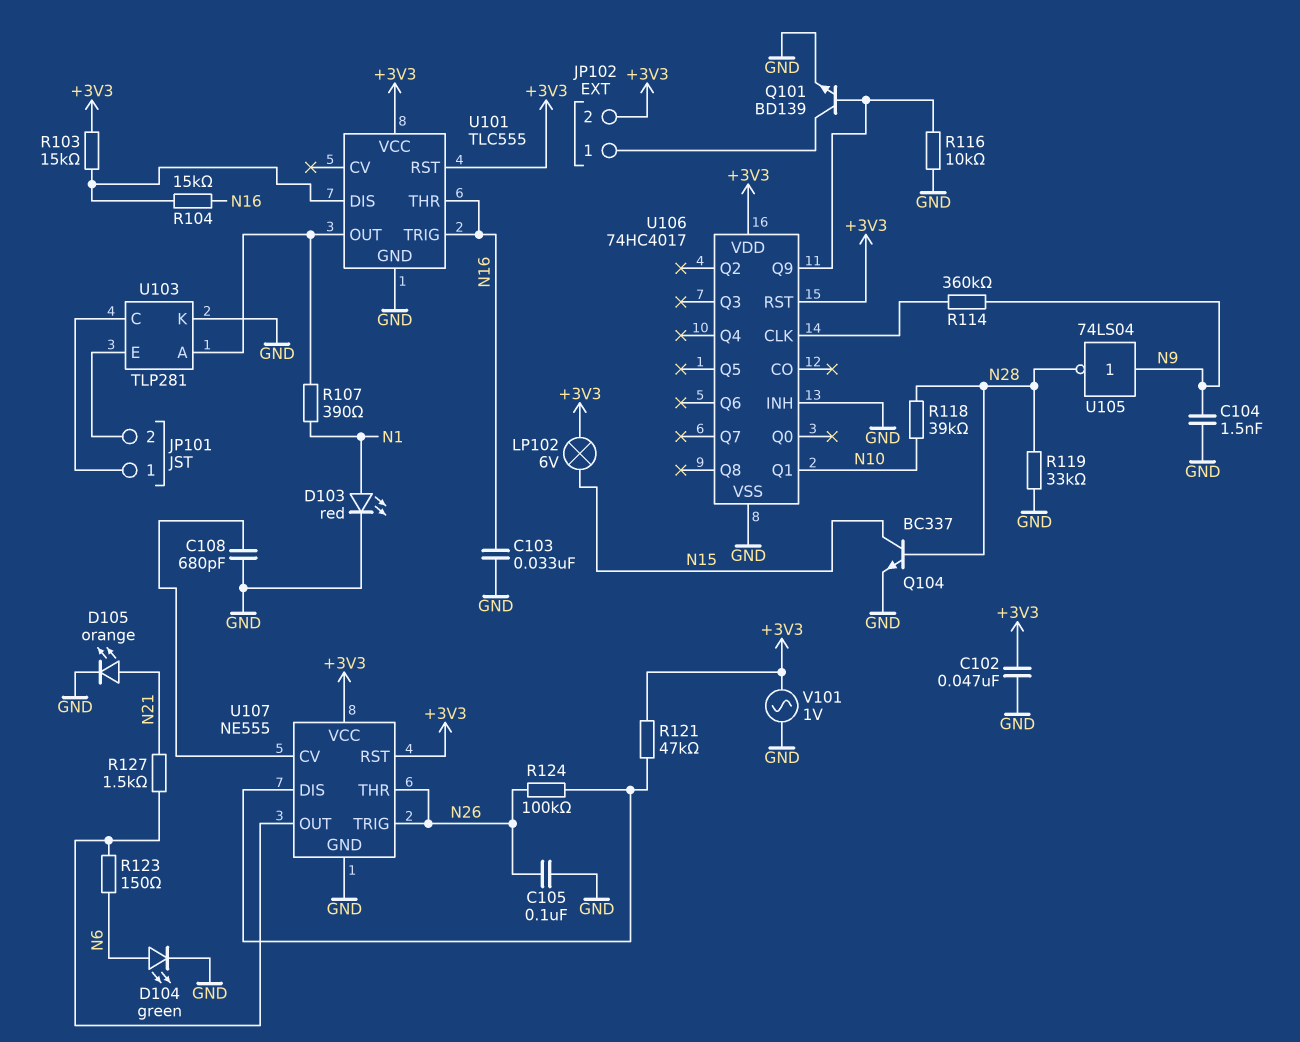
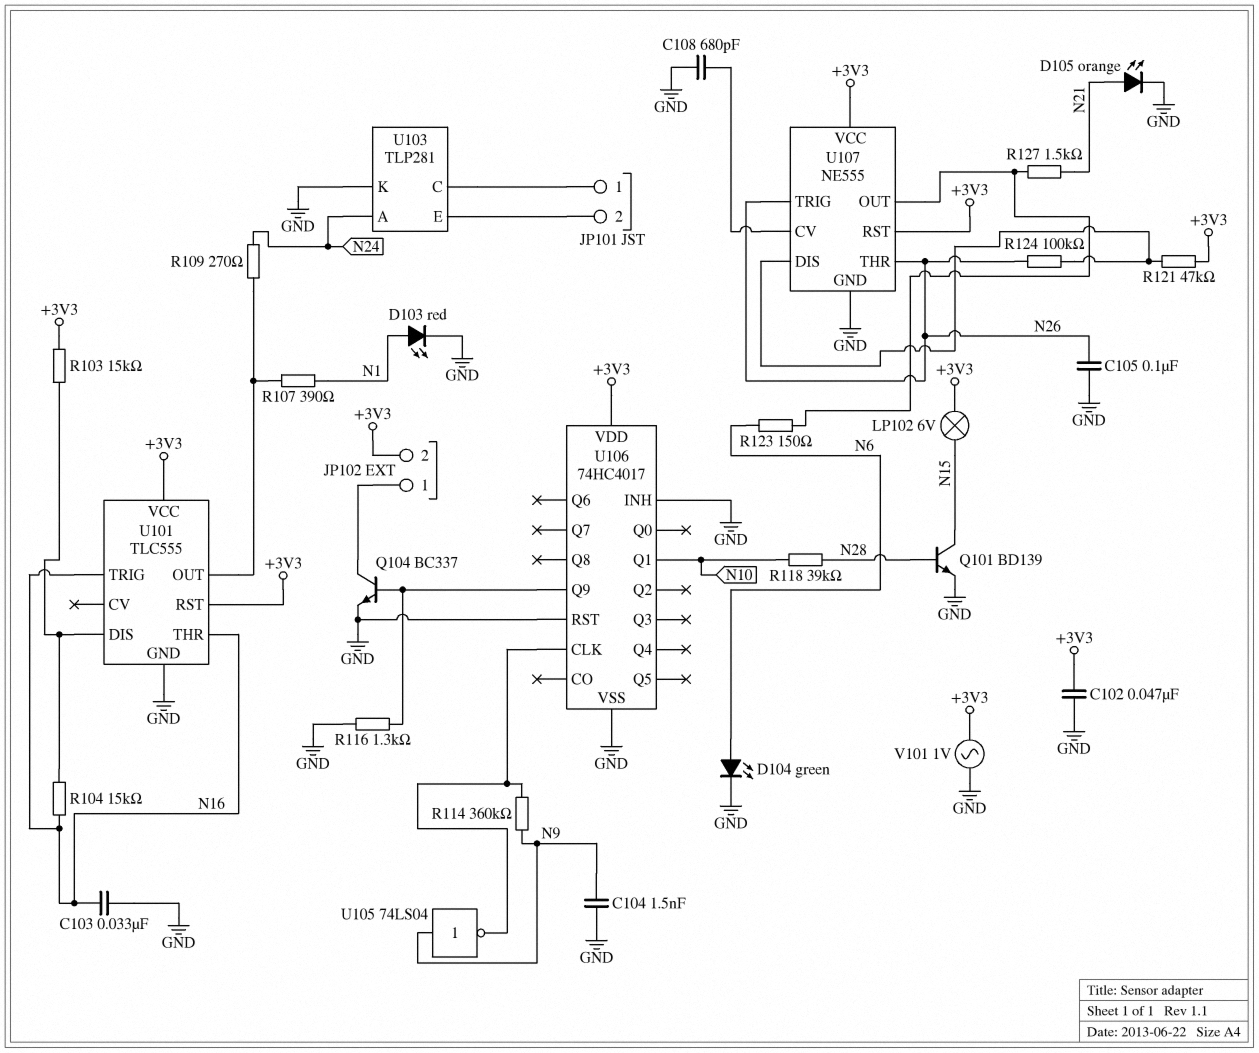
Q101: NPN BD139 (B U106/Q9, C JP102/1, E GND) -> NPN BD139 (B N28, C N15, E GND)
Q104: NPN BC337 (B N28, C N15, E GND) -> NPN BC337 (B U106/Q9, C JP102/1, E GND)
R109: none -> 270 (N24, U101/OUT)
R116: 10k (GND, U106/Q9) -> 1.3k (GND, U106/Q9)
R119: 33k (GND, N28) -> none
U103 pin A: U101/OUT -> N24
U105: NOT 74LS04 (in N9, out N28) -> NOT 74LS04 (in N9, out U106/CLK)
U106 pin RST: +3V3 -> GND

